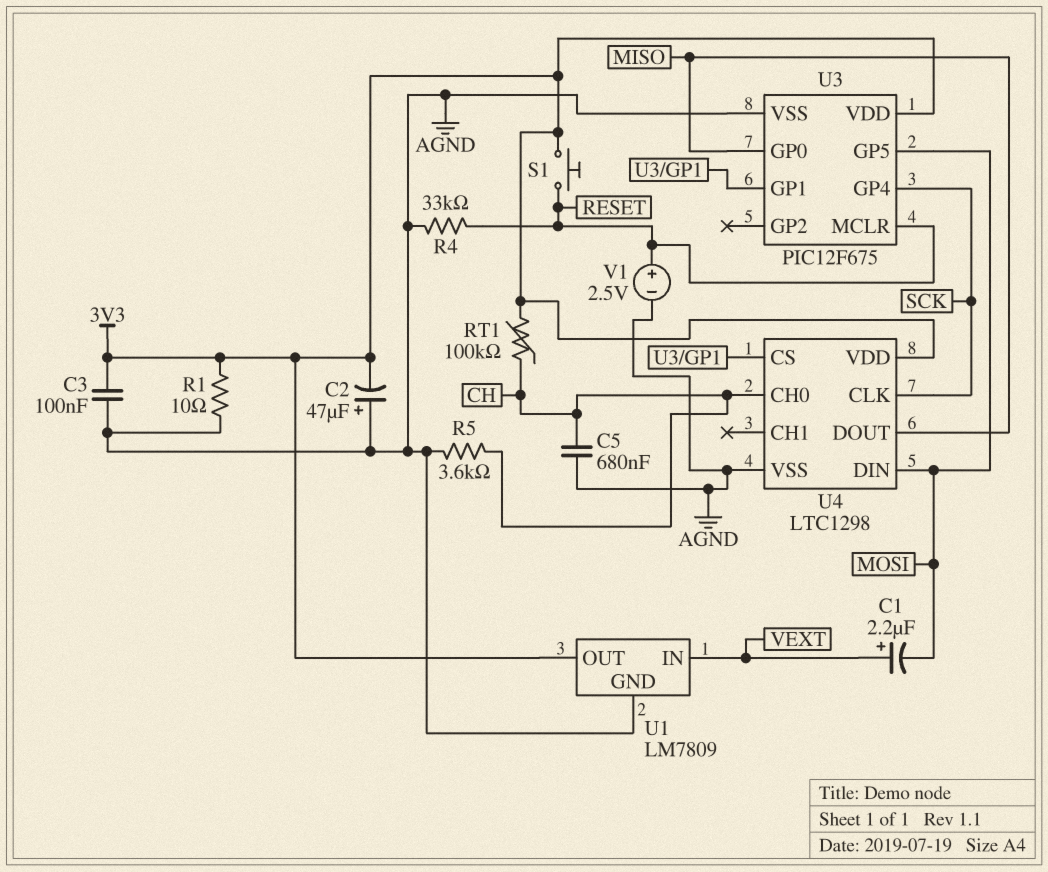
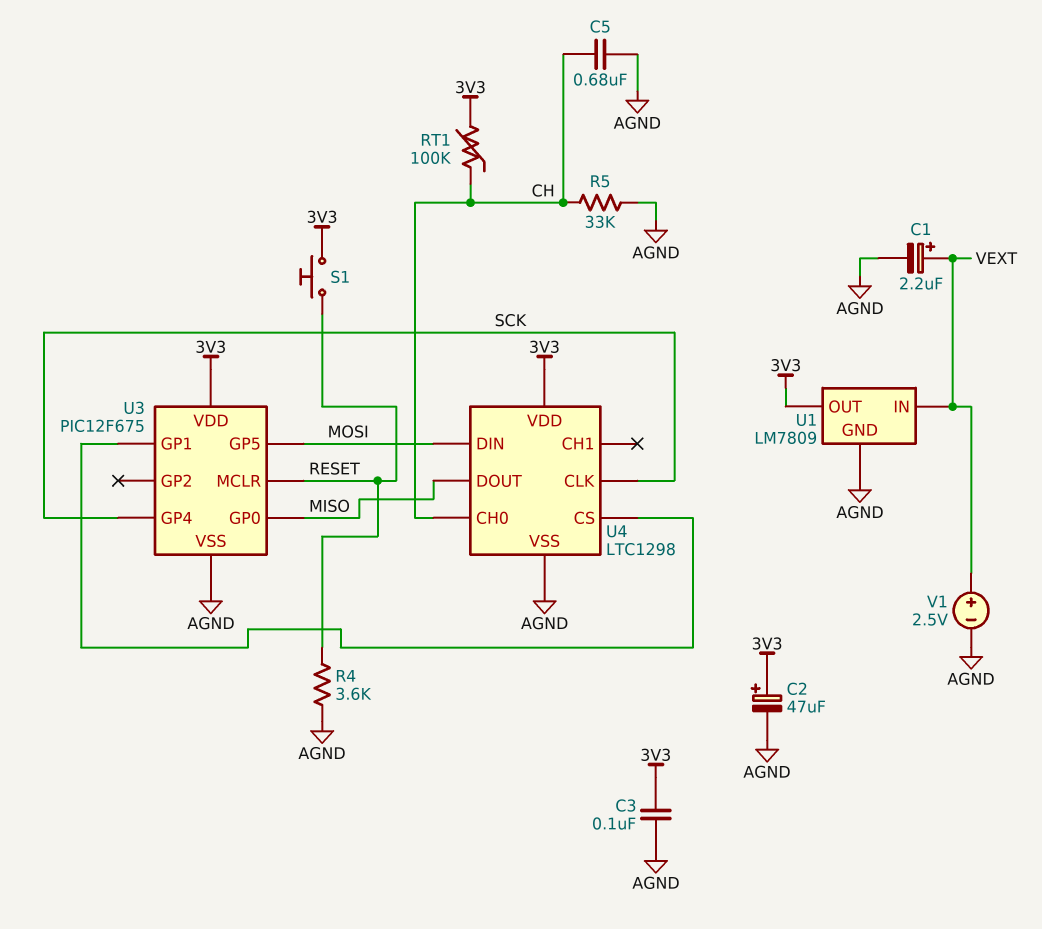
C1: 2.2uF (plus VEXT, minus MOSI) -> 2.2uF (plus VEXT, minus AGND)
C2: 47uF (plus AGND, minus 3V3) -> 47uF (plus 3V3, minus AGND)
R1: 10 (3V3, AGND) -> none
R4: 33k (AGND, RESET) -> 3.6k (AGND, RESET)
R5: 3.6k (AGND, CH) -> 33k (AGND, CH)
V1: 2.5V (plus RESET, minus AGND) -> 2.5V (plus VEXT, minus AGND)

